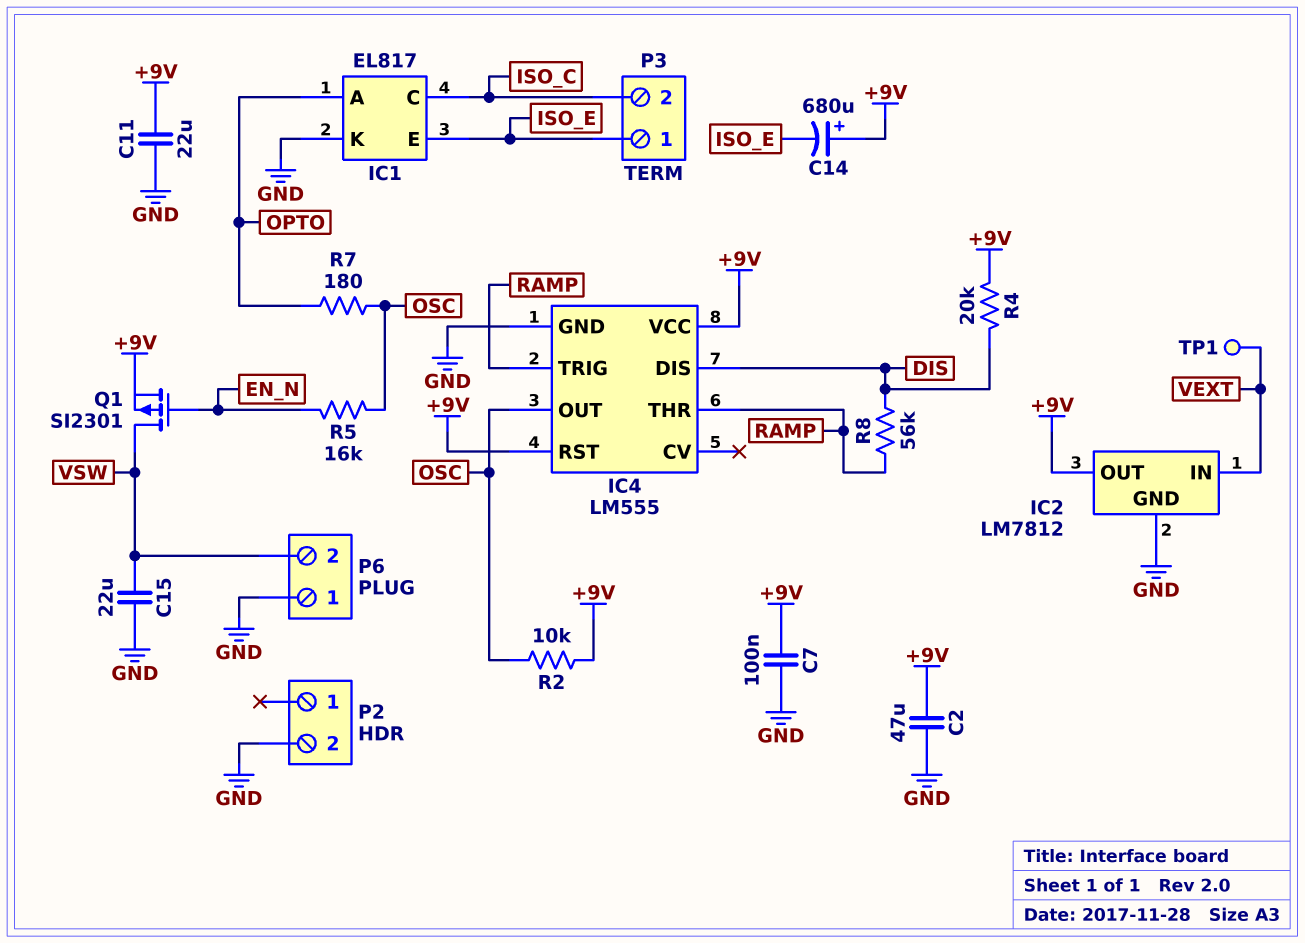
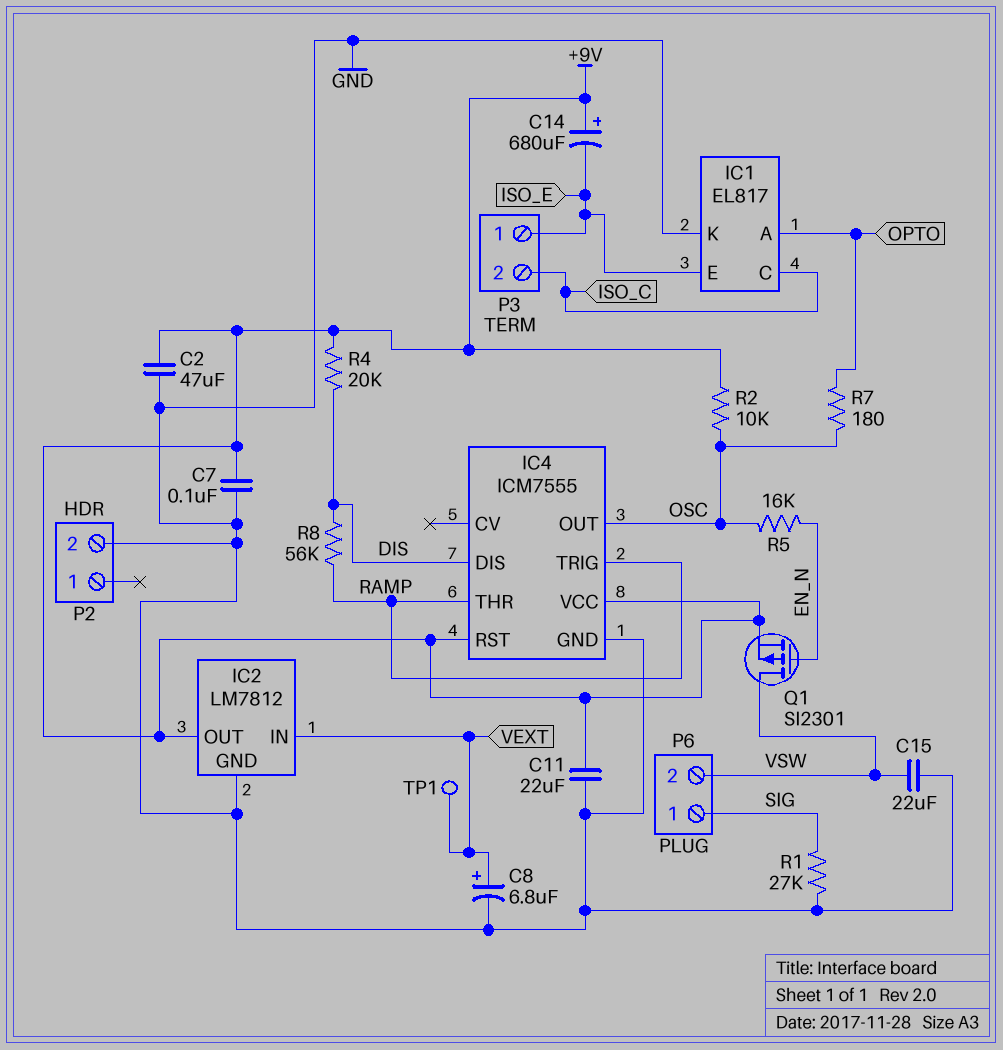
C8: none -> 6.8uF (plus VEXT, minus GND)
IC4: LM555 -> ICM7555
P6 pin 1: GND -> SIG
R1: none -> 27k (GND, SIG)

